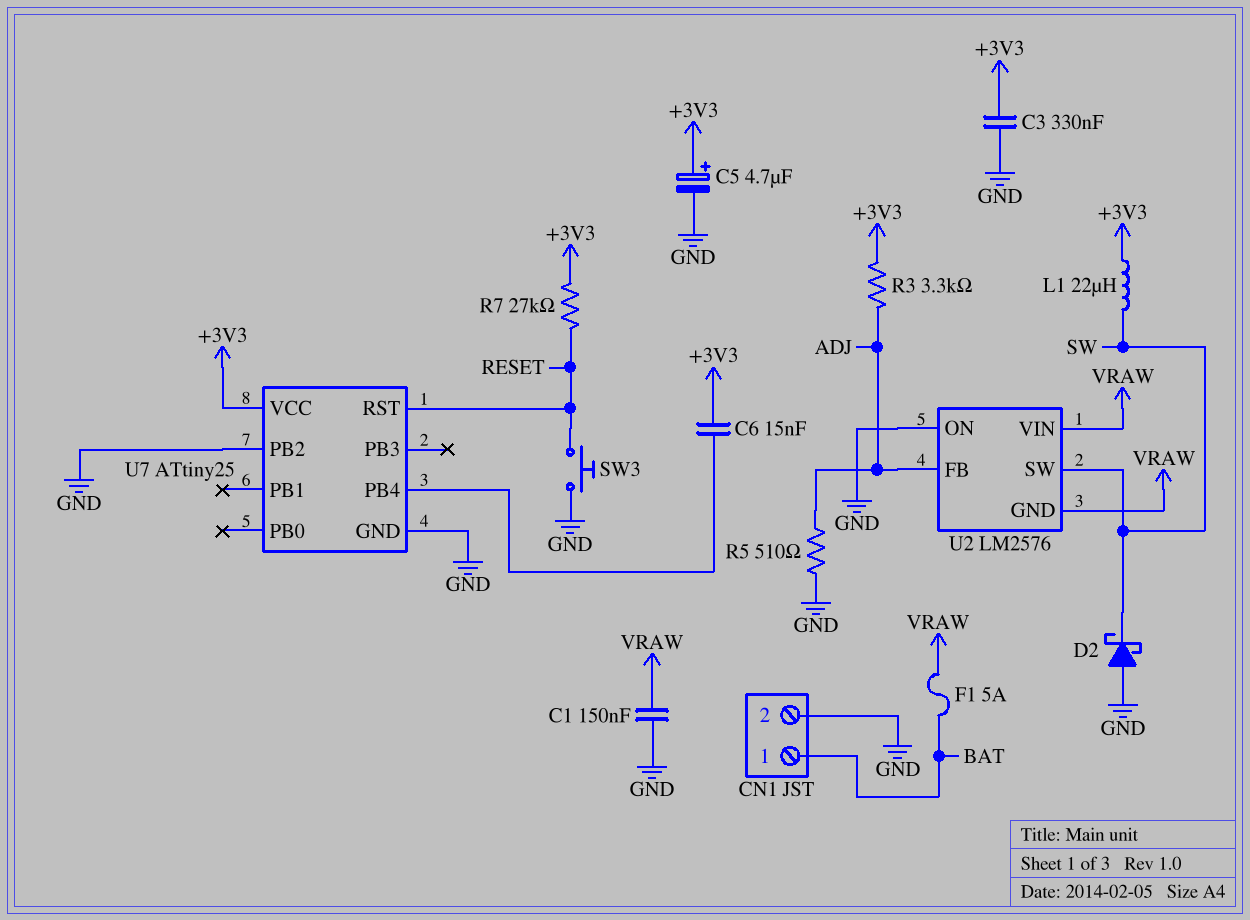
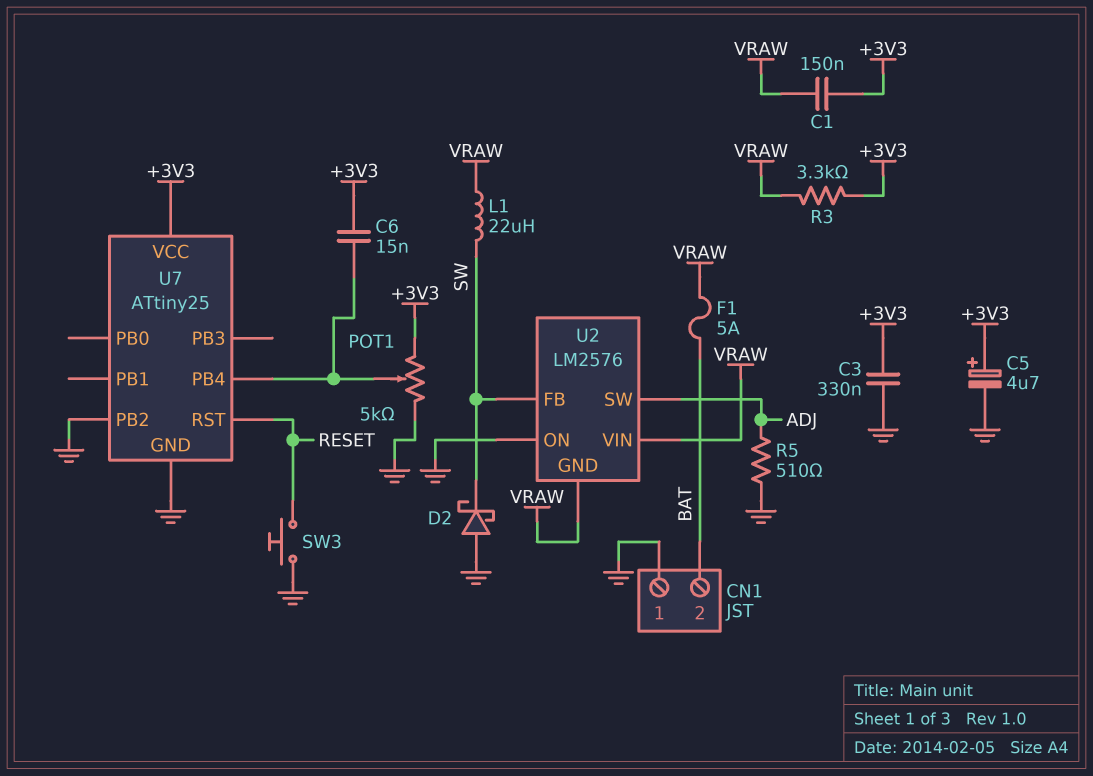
C1: 150nF (GND, VRAW) -> 150nF (+3V3, VRAW)
CN1 pin 1: BAT -> GND
CN1 pin 2: GND -> BAT
L1: 22uH (+3V3, SW) -> 22uH (SW, VRAW)
POT1: none -> 5k (+3V3, GND, wiper U7/PB4)
R3: 3.3k (+3V3, ADJ) -> 3.3k (+3V3, VRAW)
R7: 27k (+3V3, RESET) -> none
U2 pin FB: ADJ -> SW
U2 pin SW: SW -> ADJ

